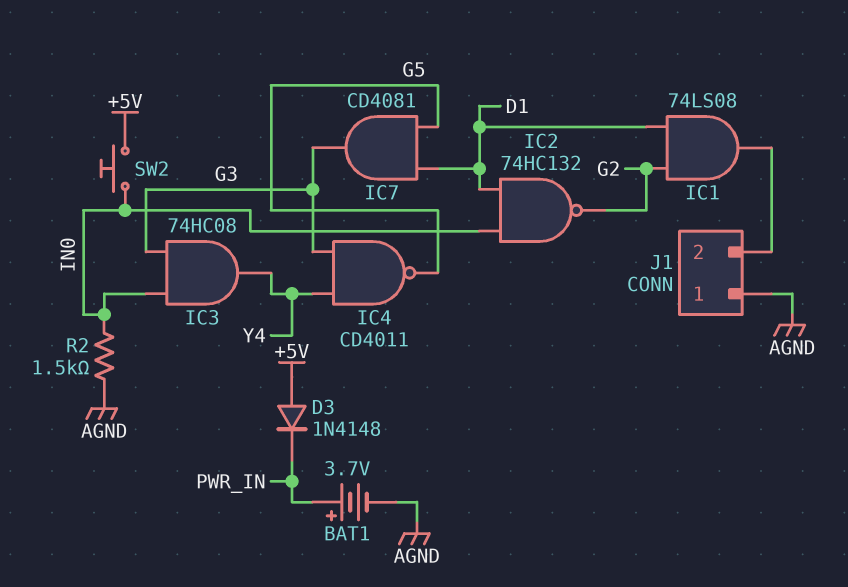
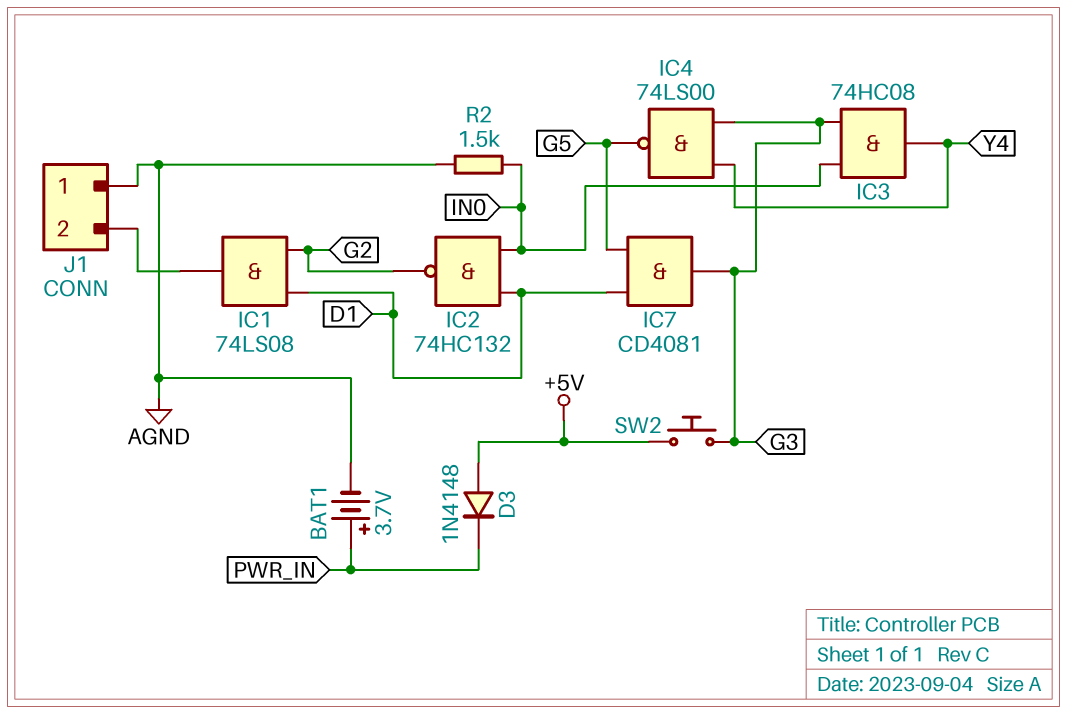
IC4: NAND CD4011 (in G3, in Y4, out G5) -> NAND 74LS00 (in G3, in Y4, out G5)
SW2: button (+5V, IN0) -> button (+5V, G3)

